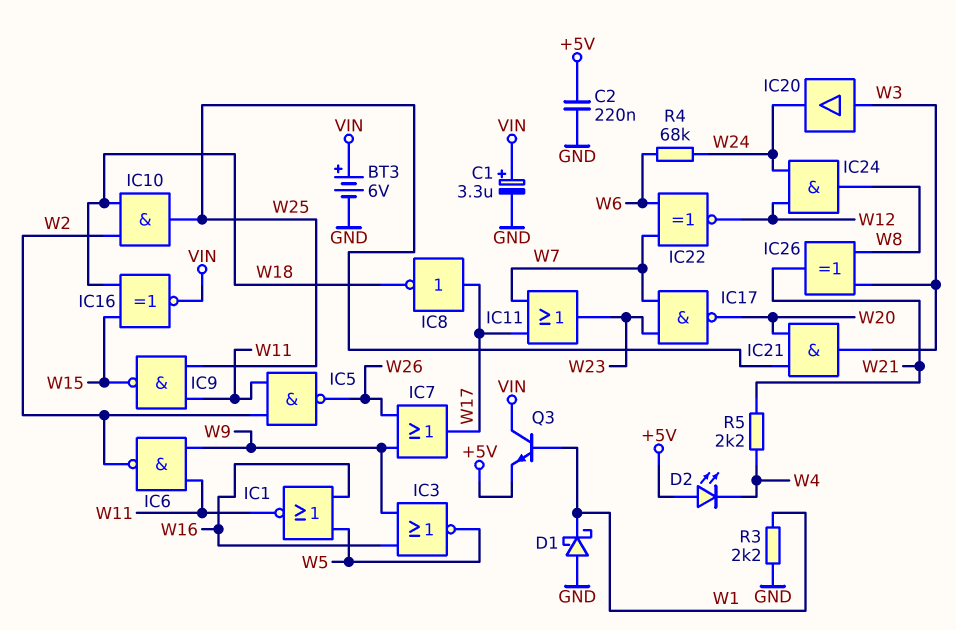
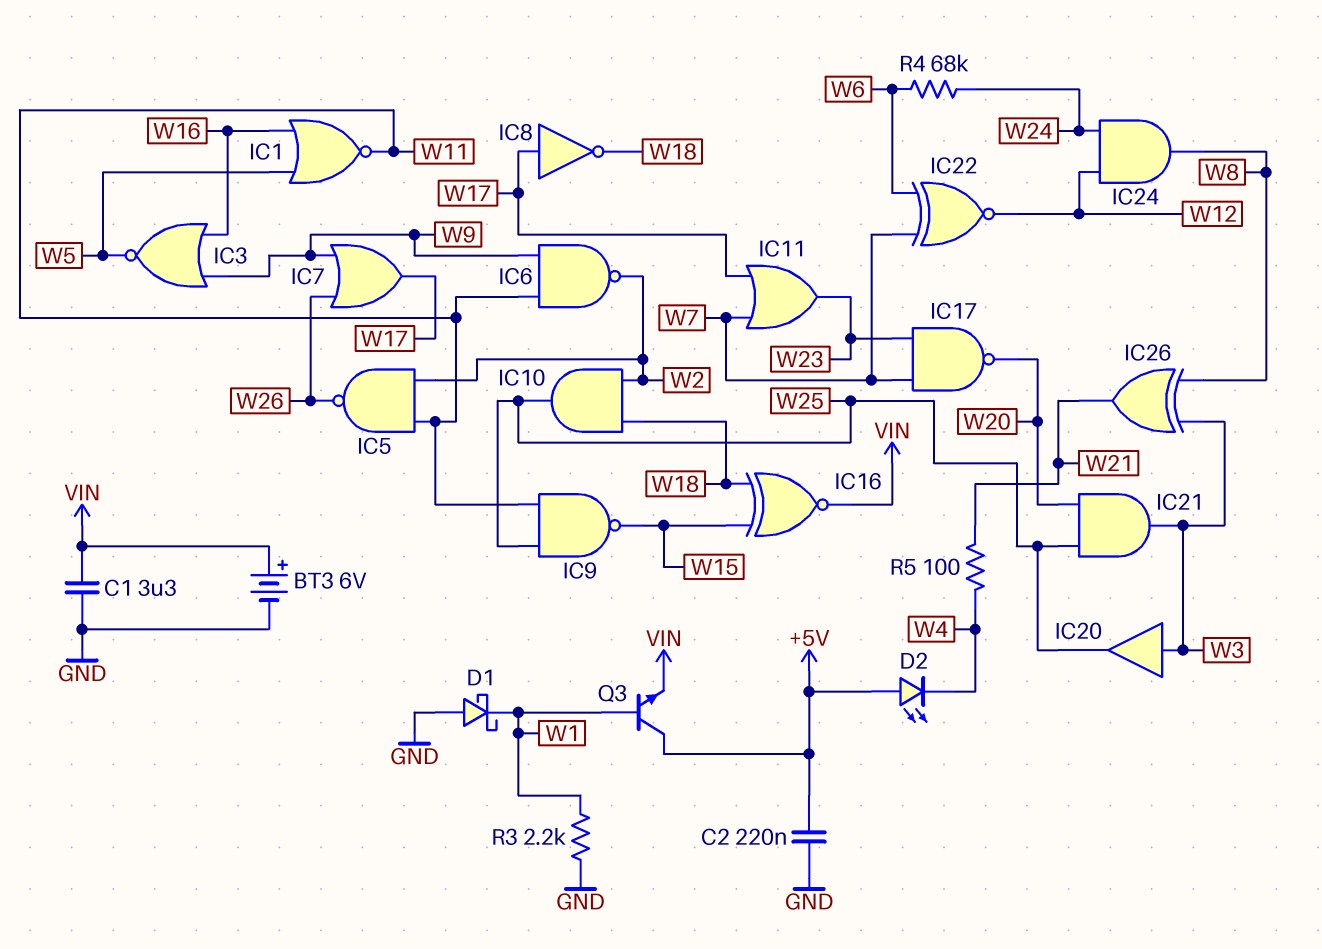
C1: 3.3uF (plus VIN, minus GND) -> 3.3uF (GND, VIN)
IC20: buffer (in W3, out W24) -> buffer (in W3, out W25)
Q3: NPN (B W1, C VIN, E +5V) -> NPN (B W1, C +5V, E VIN)
R5: 2.2k (W4, W21) -> 100 (W4, W21)

